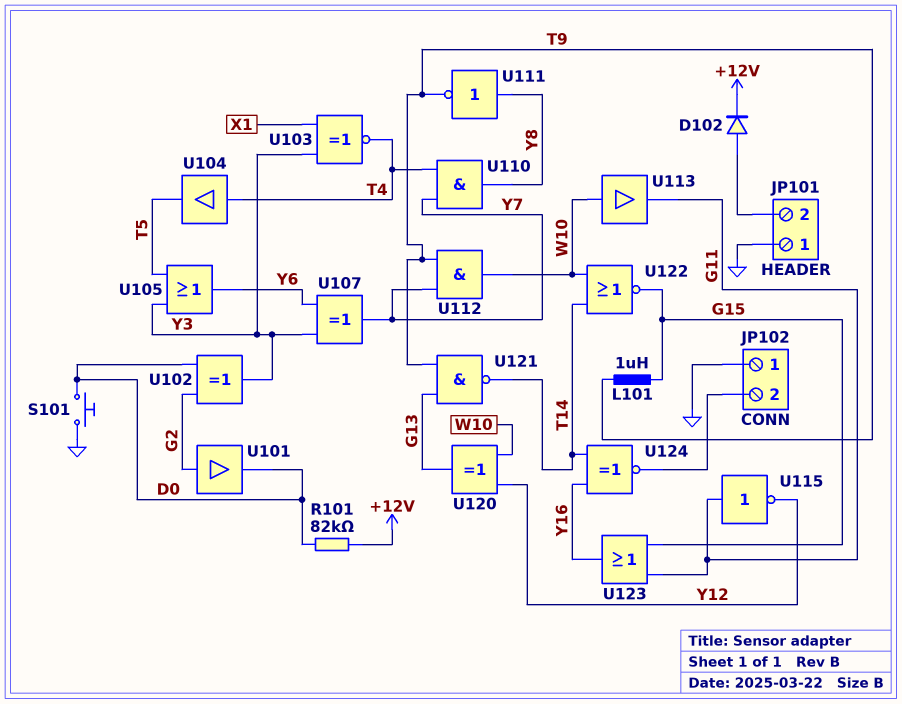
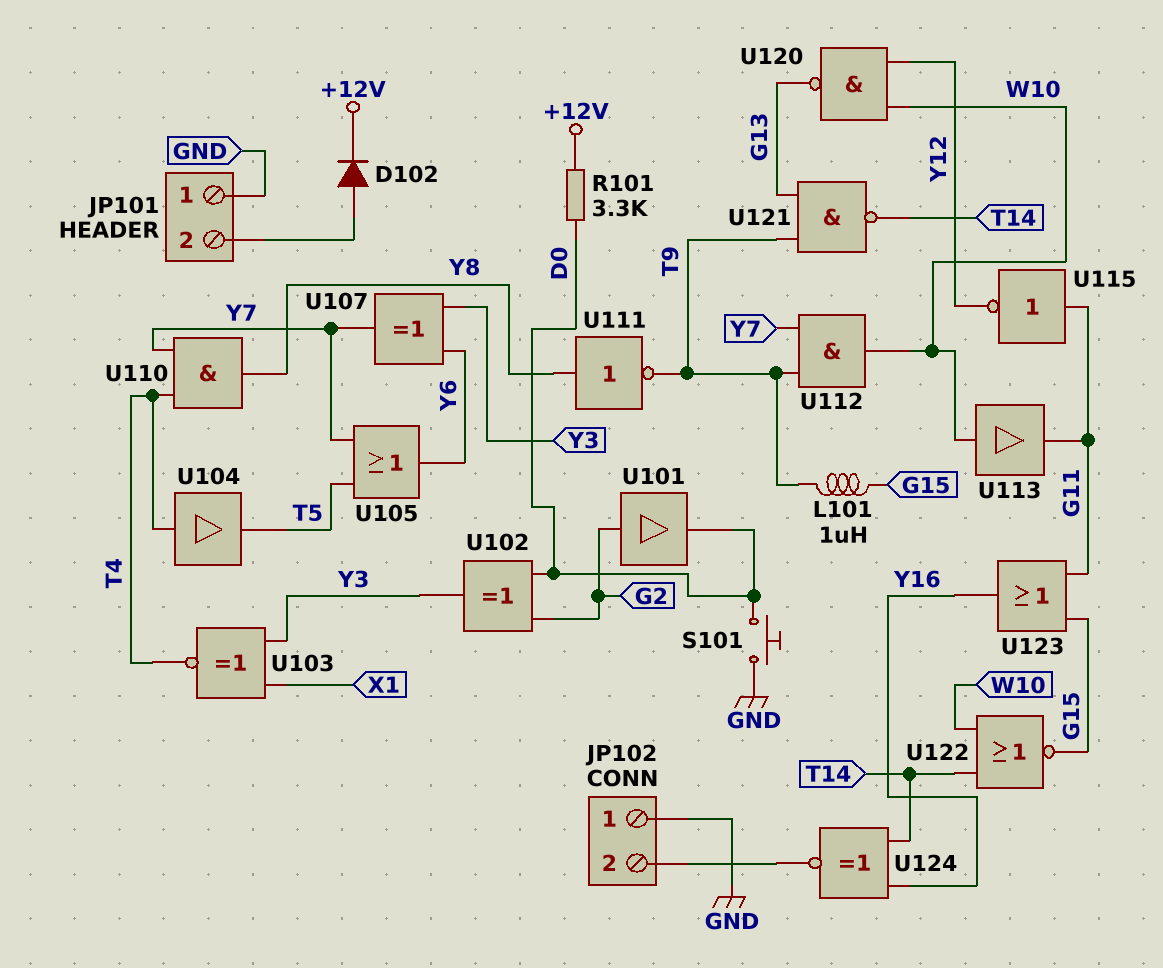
R101: 82k (+12V, D0) -> 3.3k (+12V, D0)
U105: OR (in T5, in Y3, out Y6) -> OR (in T5, in Y7, out Y6)
U120: XOR (in W10, in Y12, out G13) -> NAND (in W10, in Y12, out G13)

